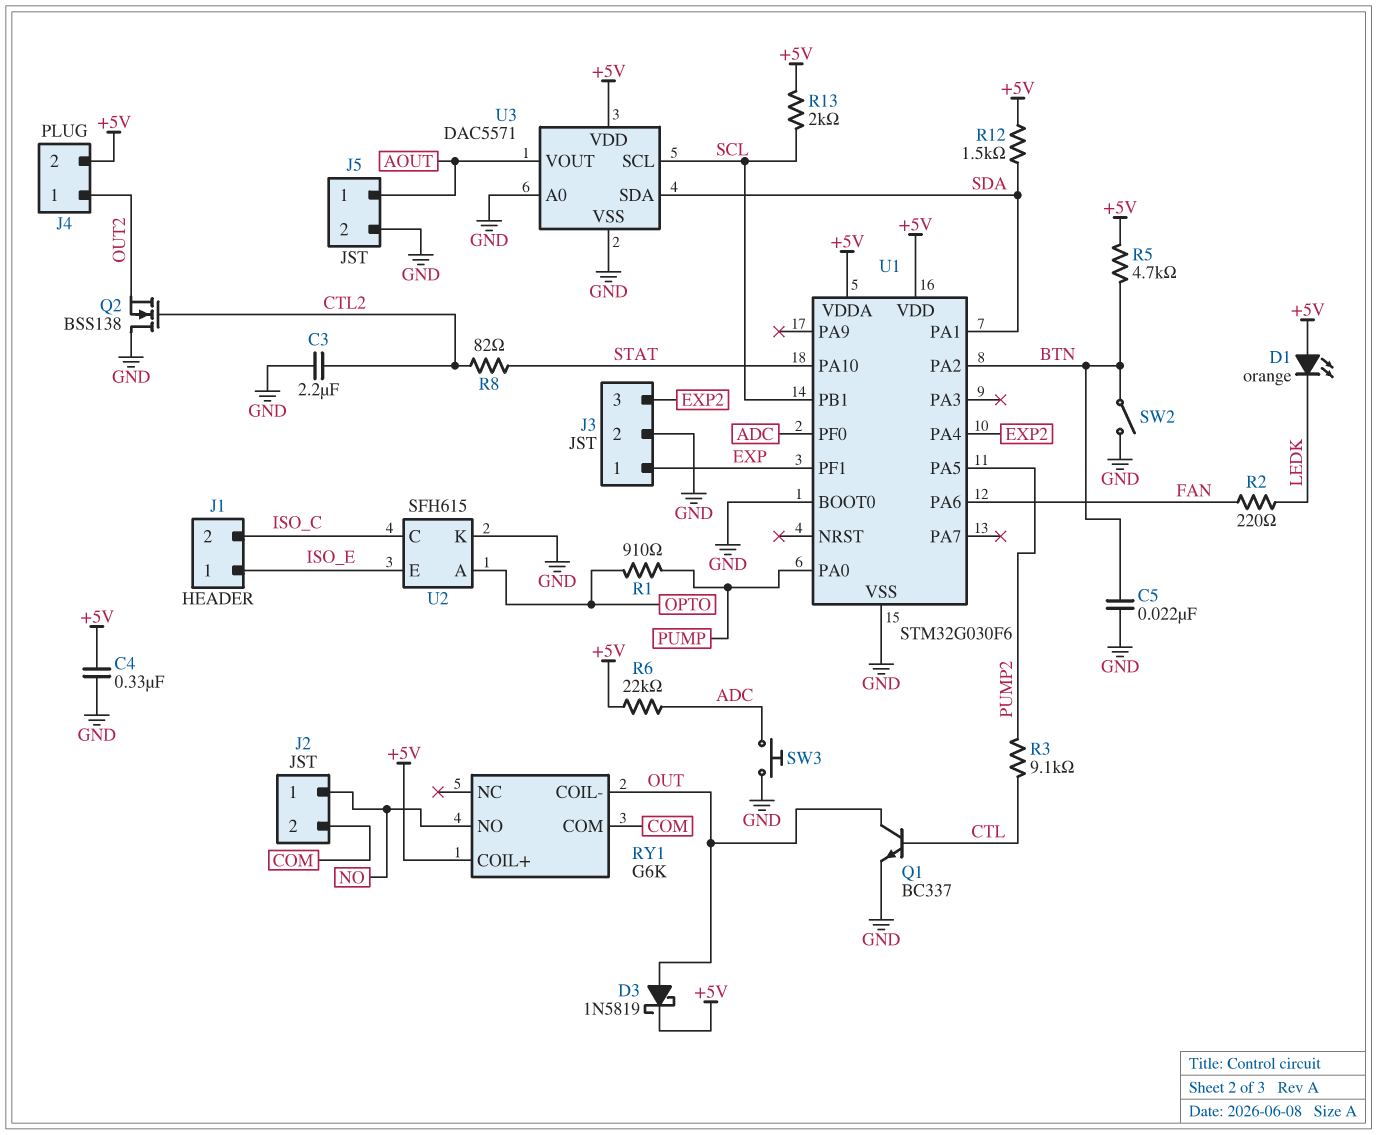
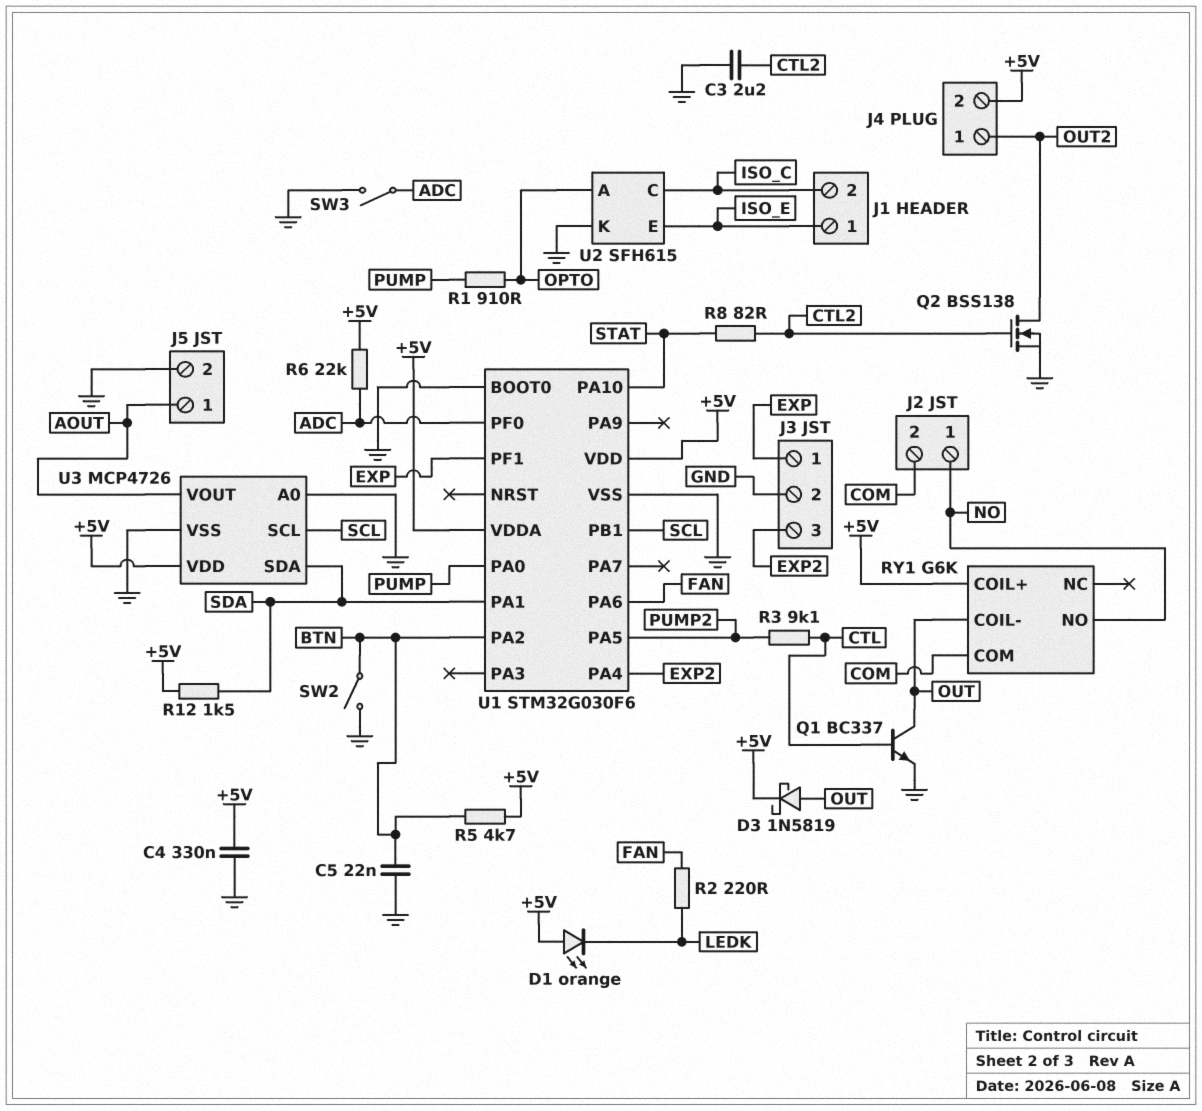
Q2: NMOS BSS138 (G CTL2, D GND, S OUT2) -> NMOS BSS138 (G CTL2, D OUT2, S GND)
R13: 2k (+5V, SCL) -> none
SW3: button (ADC, GND) -> switch (ADC, GND)
U3: DAC5571 -> MCP4726

